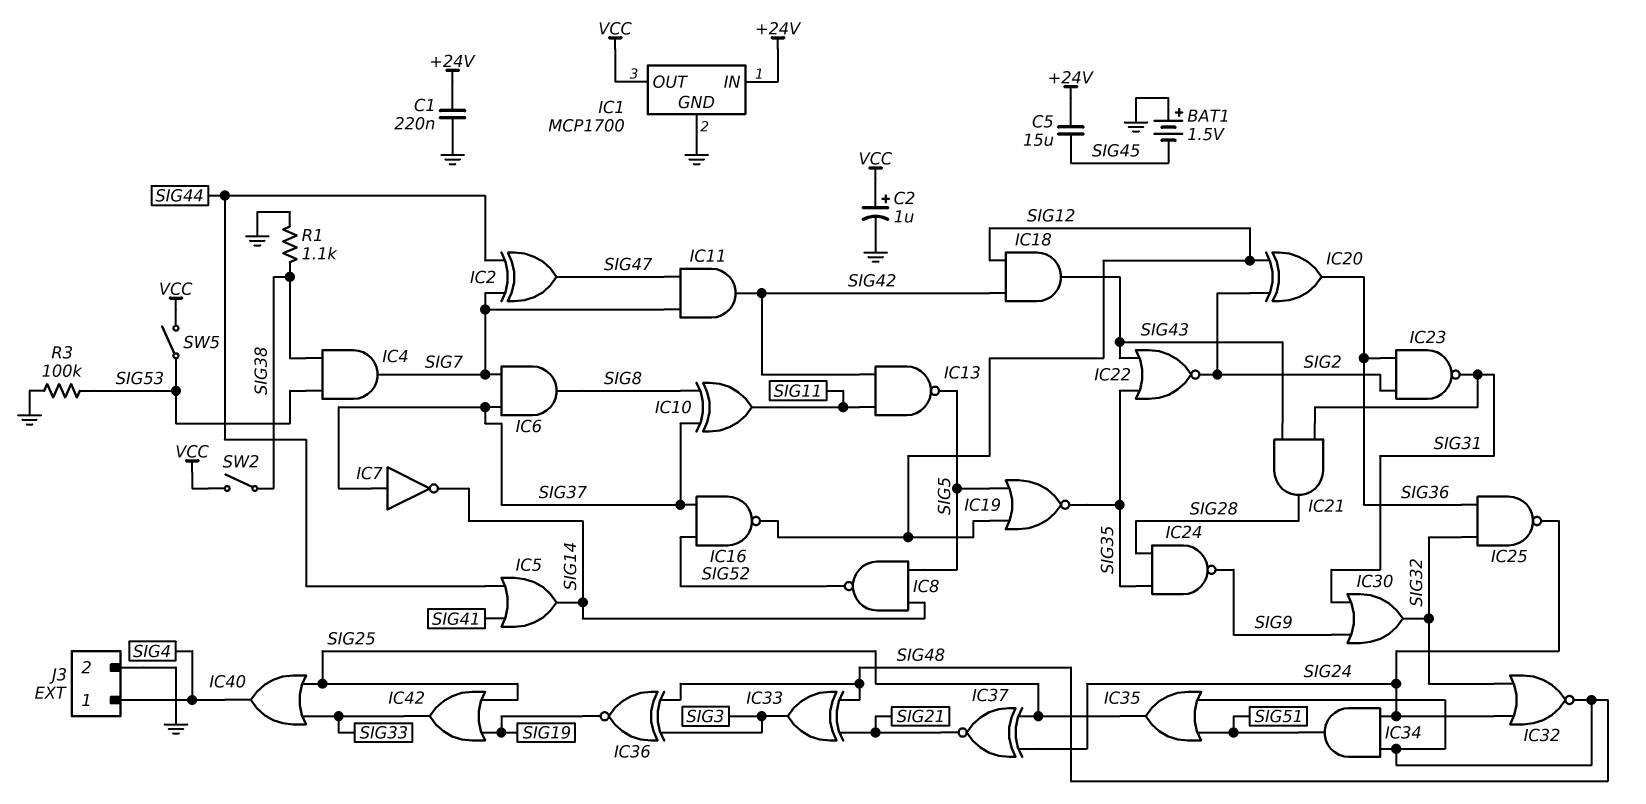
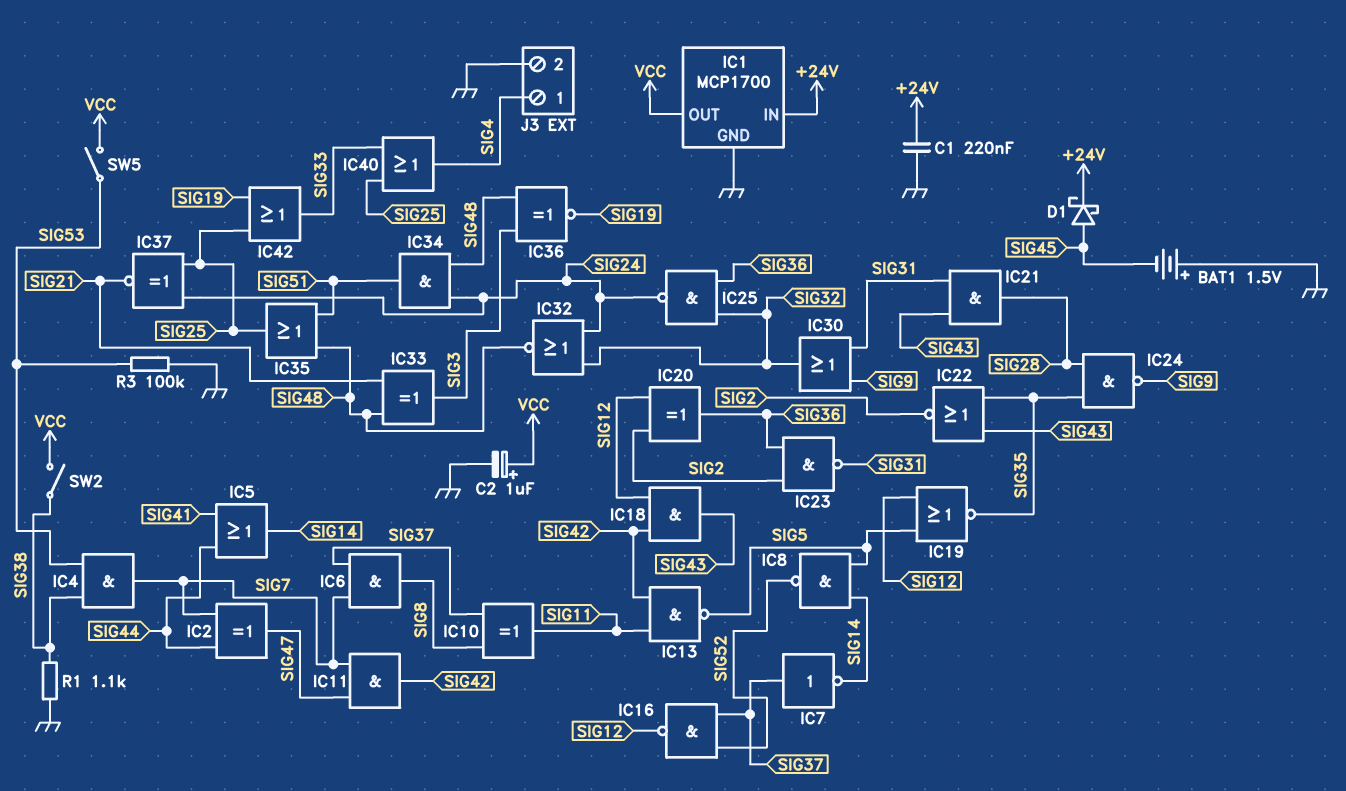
C5: 15uF (+24V, SIG45) -> none
D1: none -> schottky (A SIG45, K +24V)

